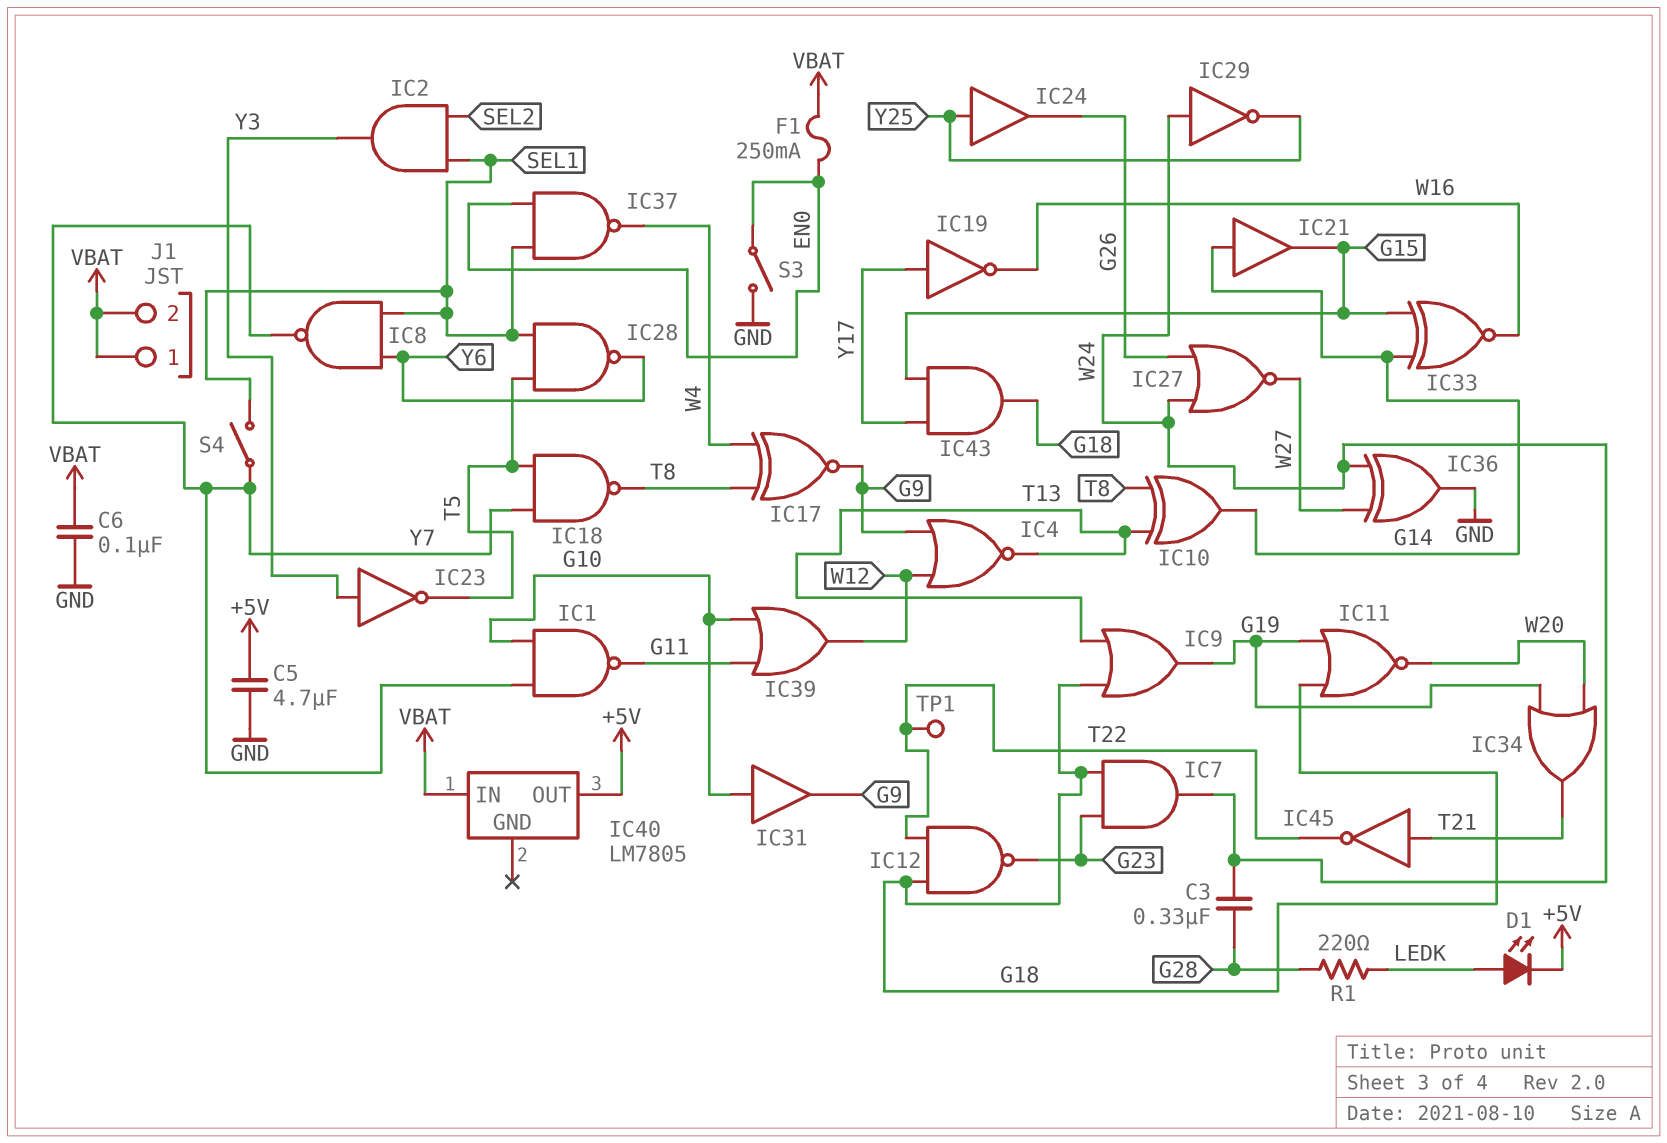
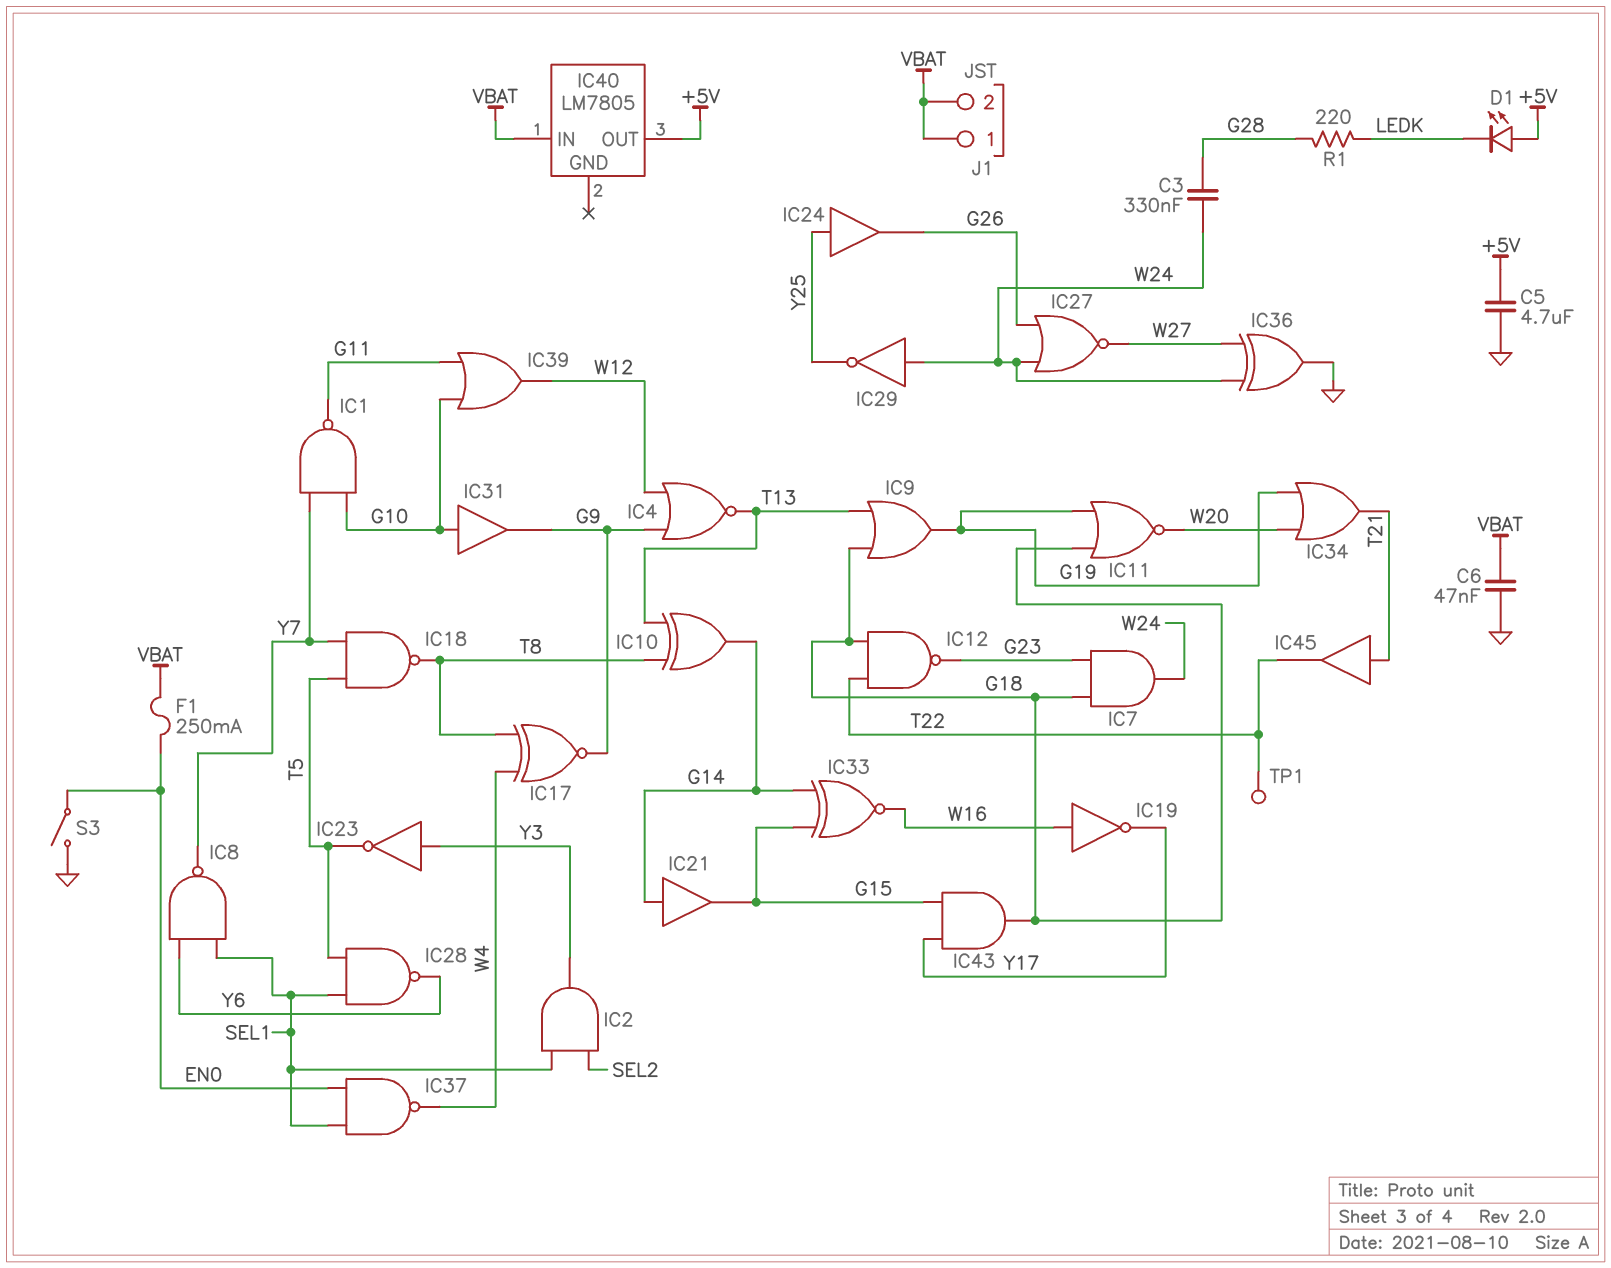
C6: 100nF (GND, VBAT) -> 47nF (GND, VBAT)
D1: LED (A LEDK, K +5V) -> LED (A +5V, K LEDK)
IC19: NOT (in Y17, out W16) -> NOT (in W16, out Y17)
IC45: NOT (in T21, out T22) -> buffer (in T21, out T22)
S4: switch (SEL1, Y7) -> none

